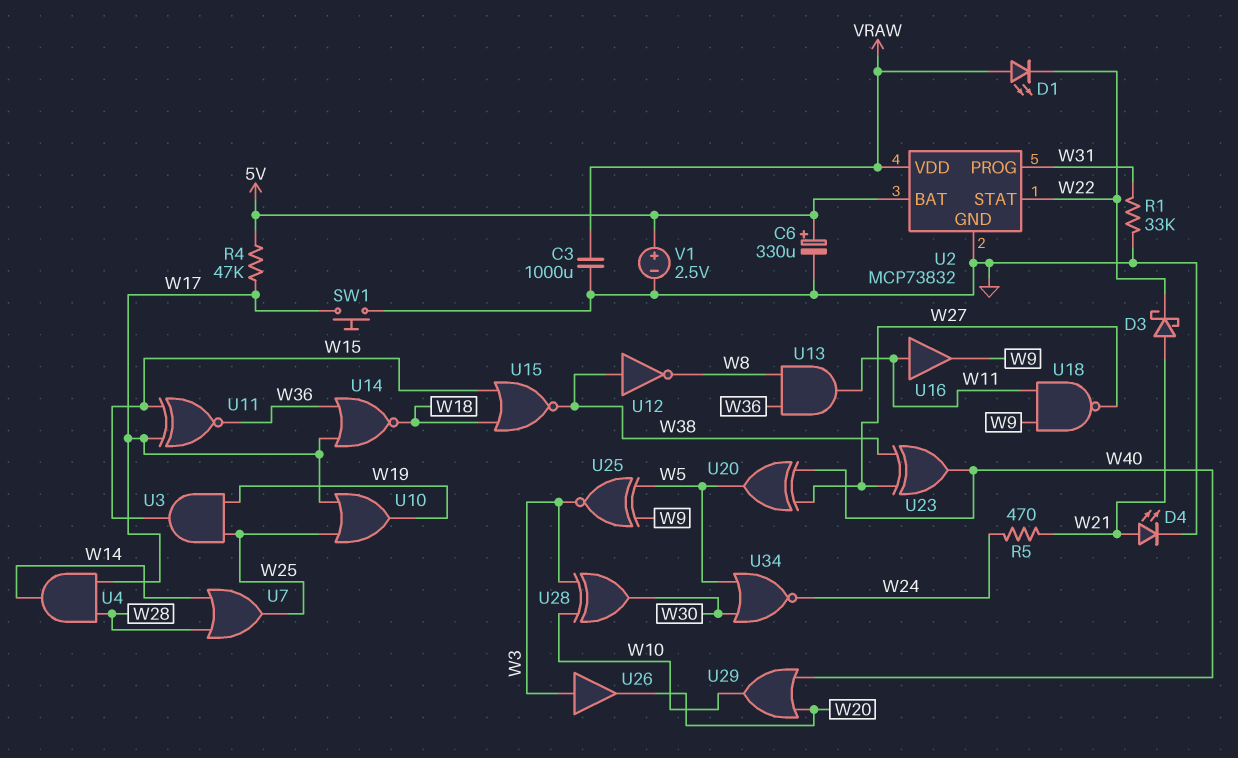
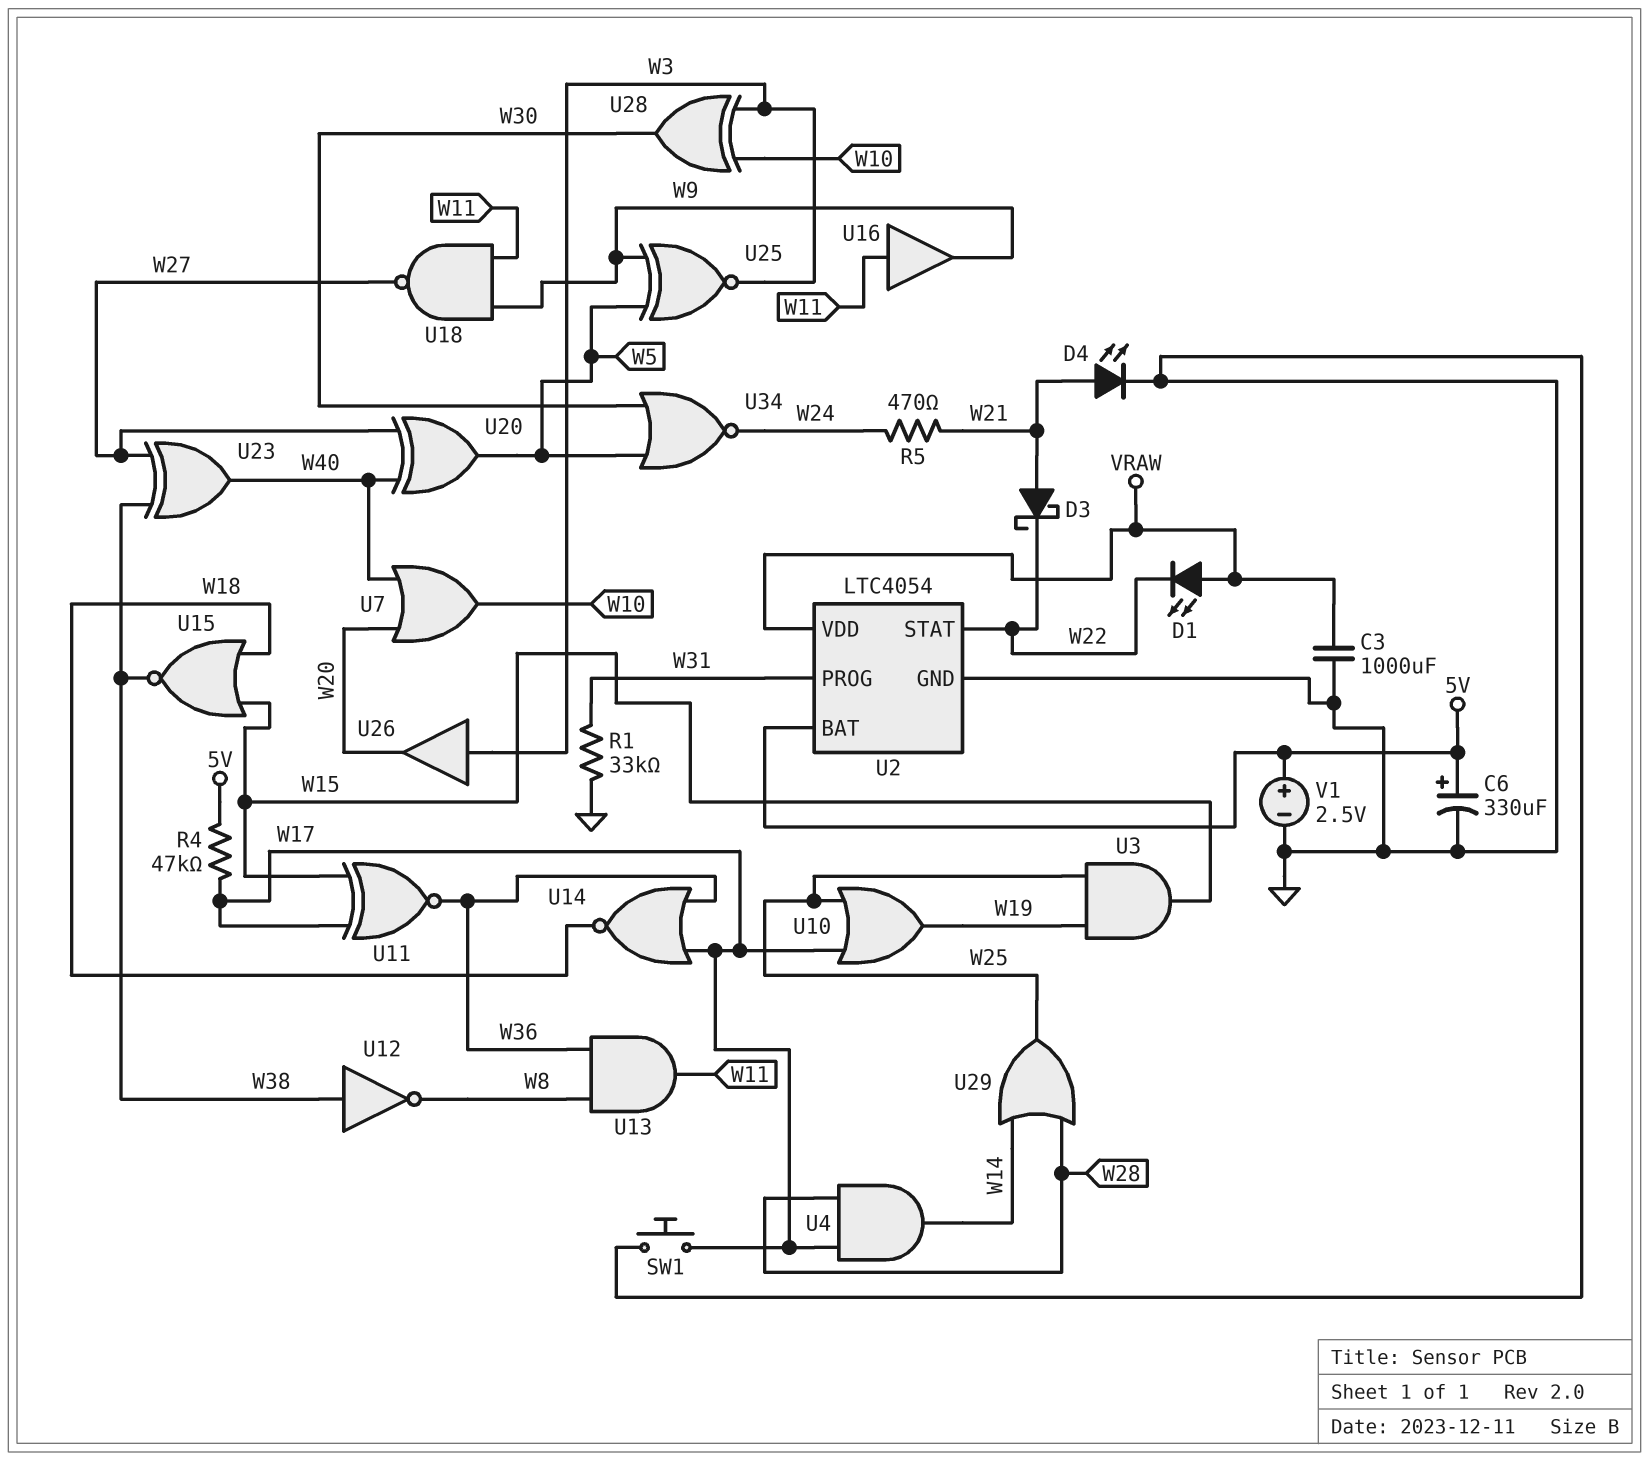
U2: MCP73832 -> LTC4054
U7: OR (in W14, in W28, out W25) -> OR (in W20, in W40, out W10)
U29: OR (in W20, in W40, out W10) -> OR (in W14, in W28, out W25)

